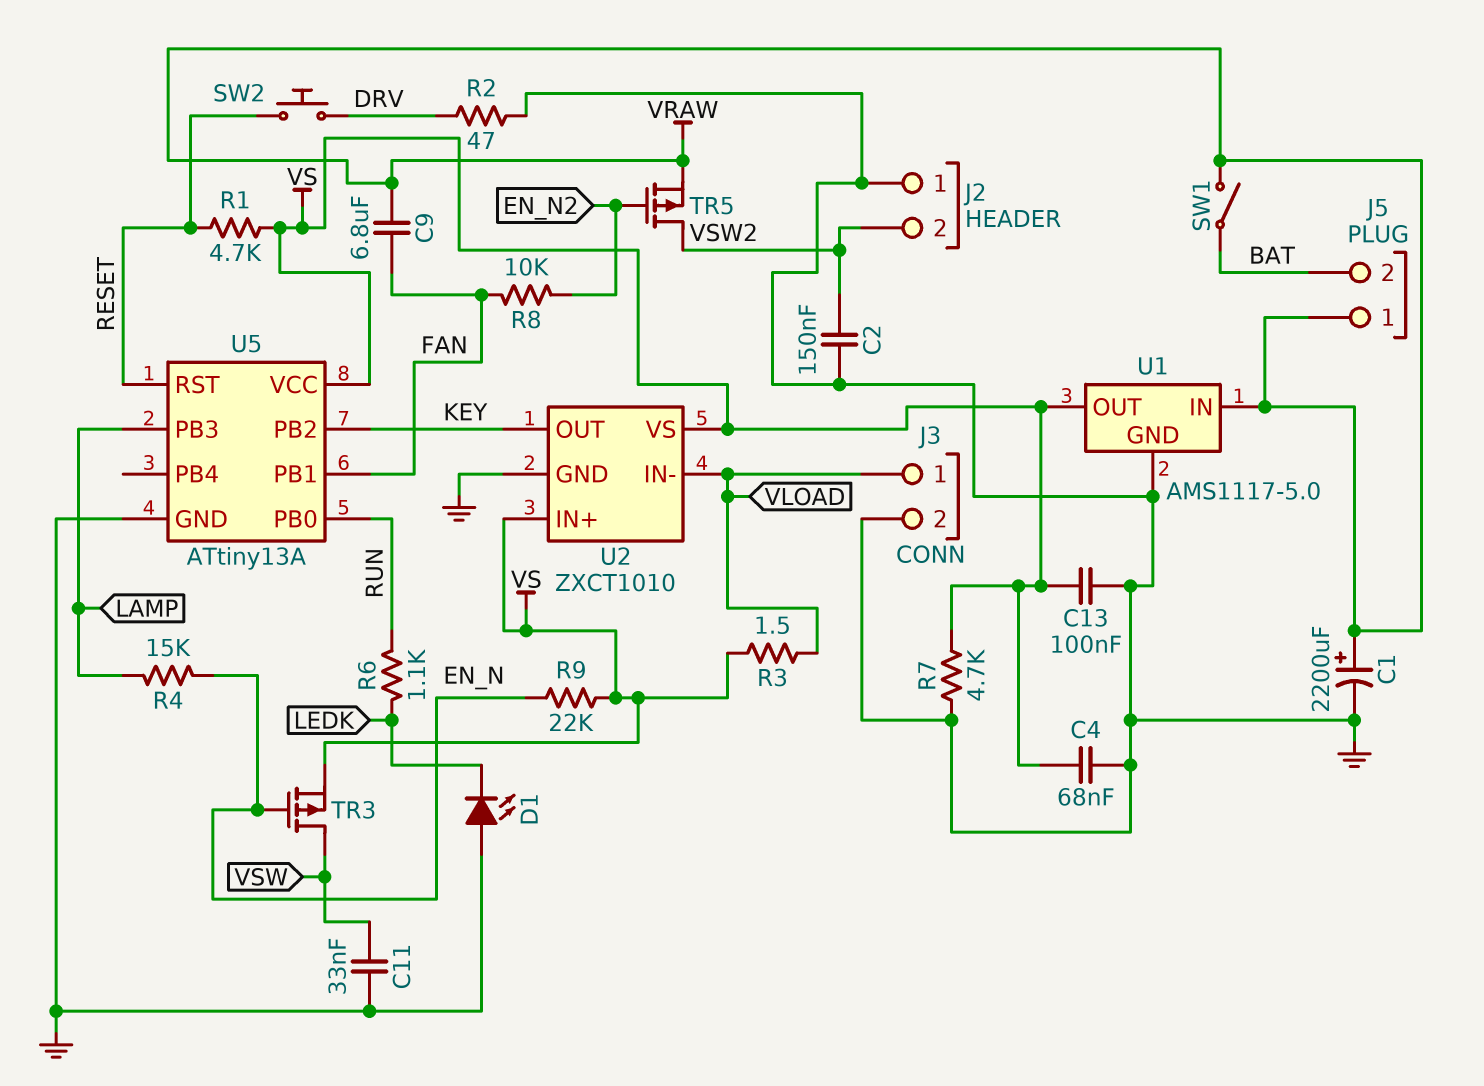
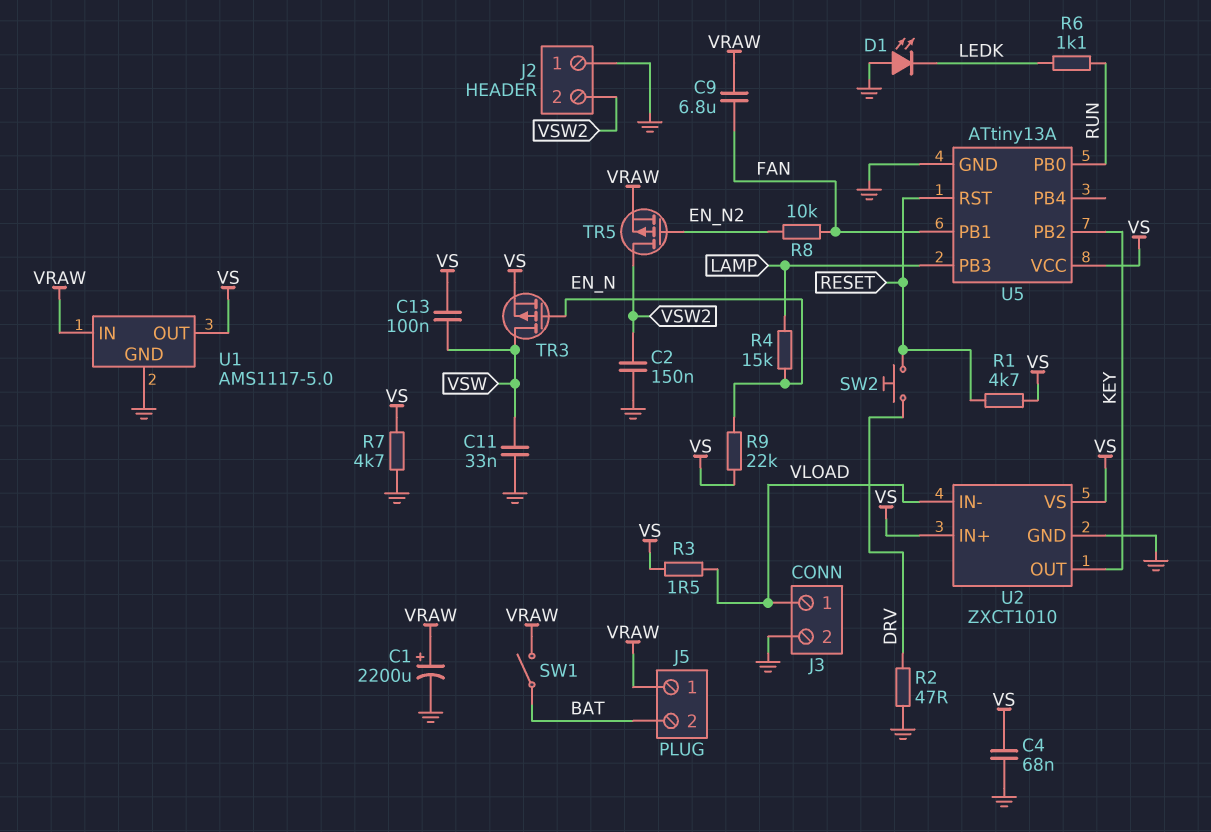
C13: 100nF (GND, VS) -> 100nF (VS, VSW)

